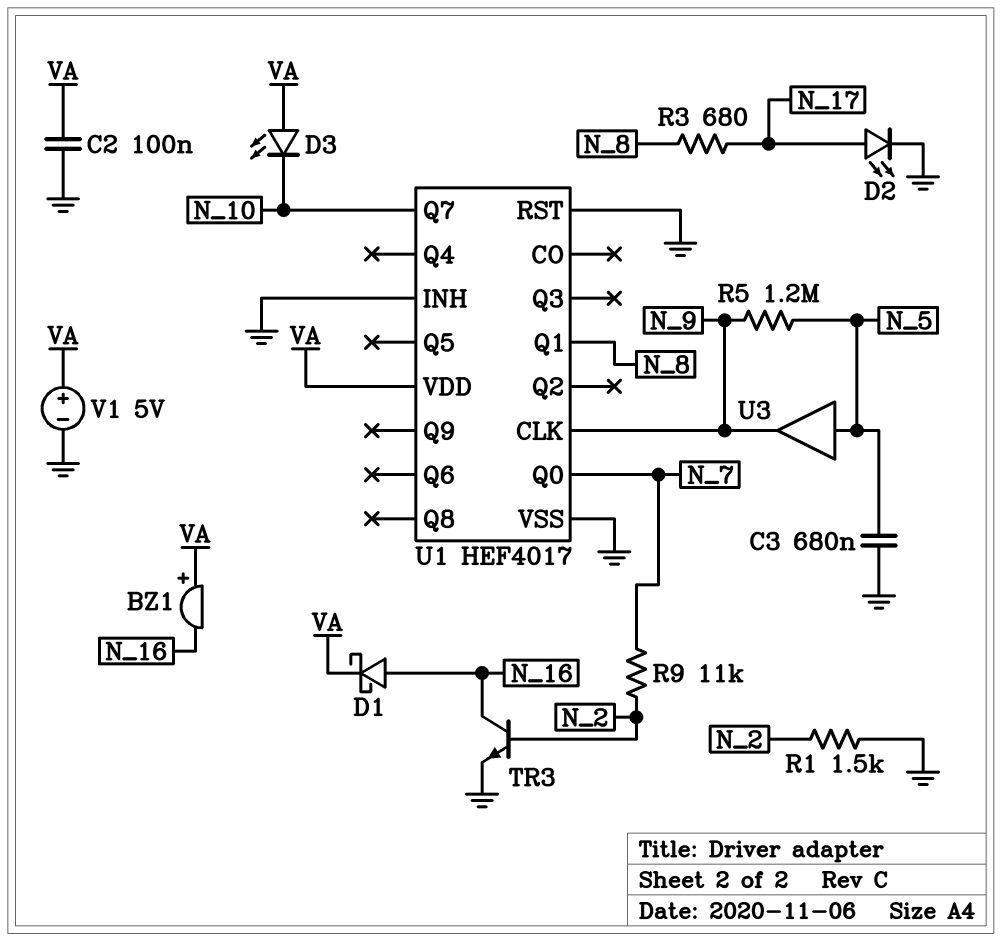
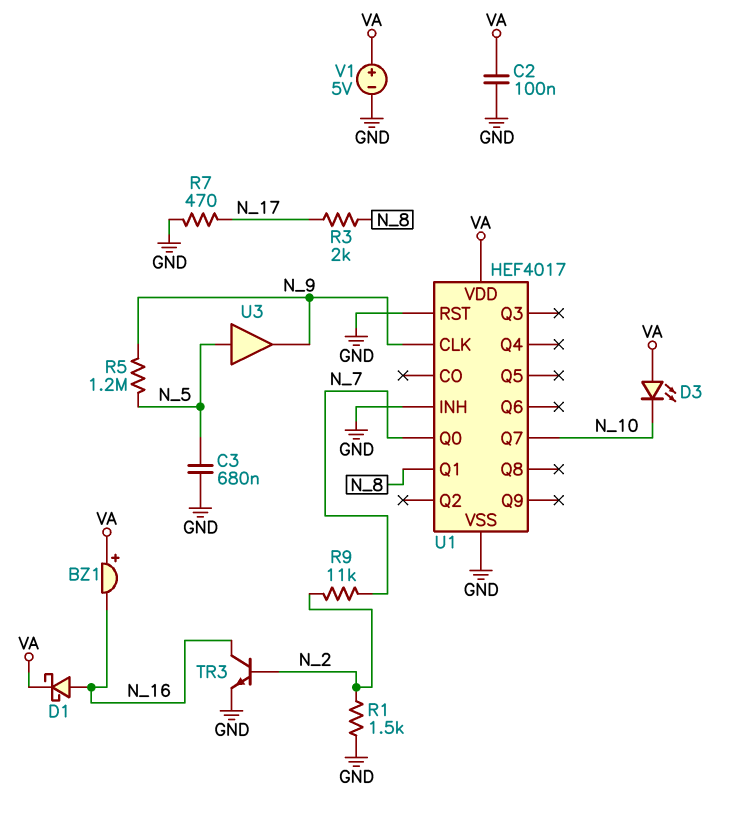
D2: LED (A N_17, K GND) -> none
R3: 680 (N_8, N_17) -> 2k (N_8, N_17)
R7: none -> 470 (GND, N_17)

